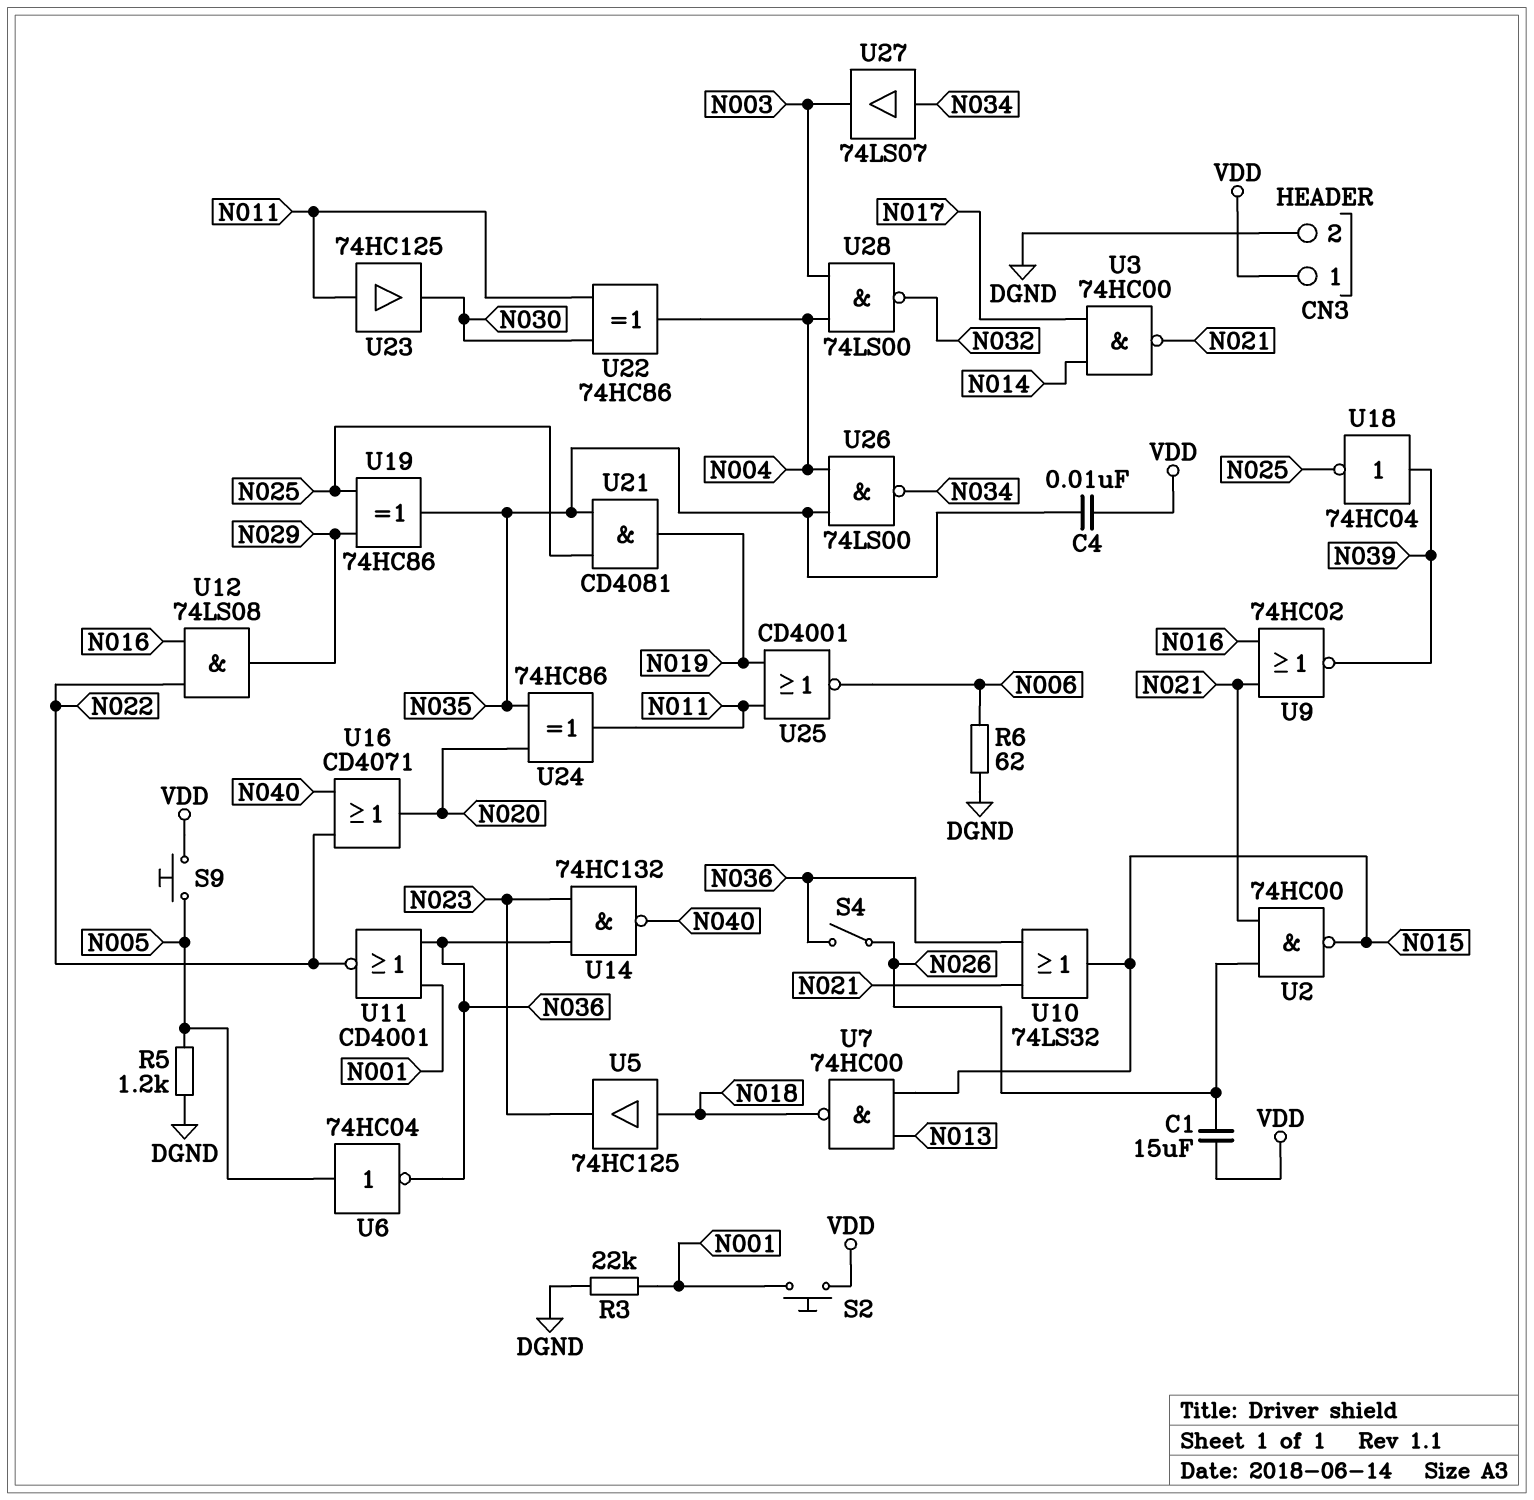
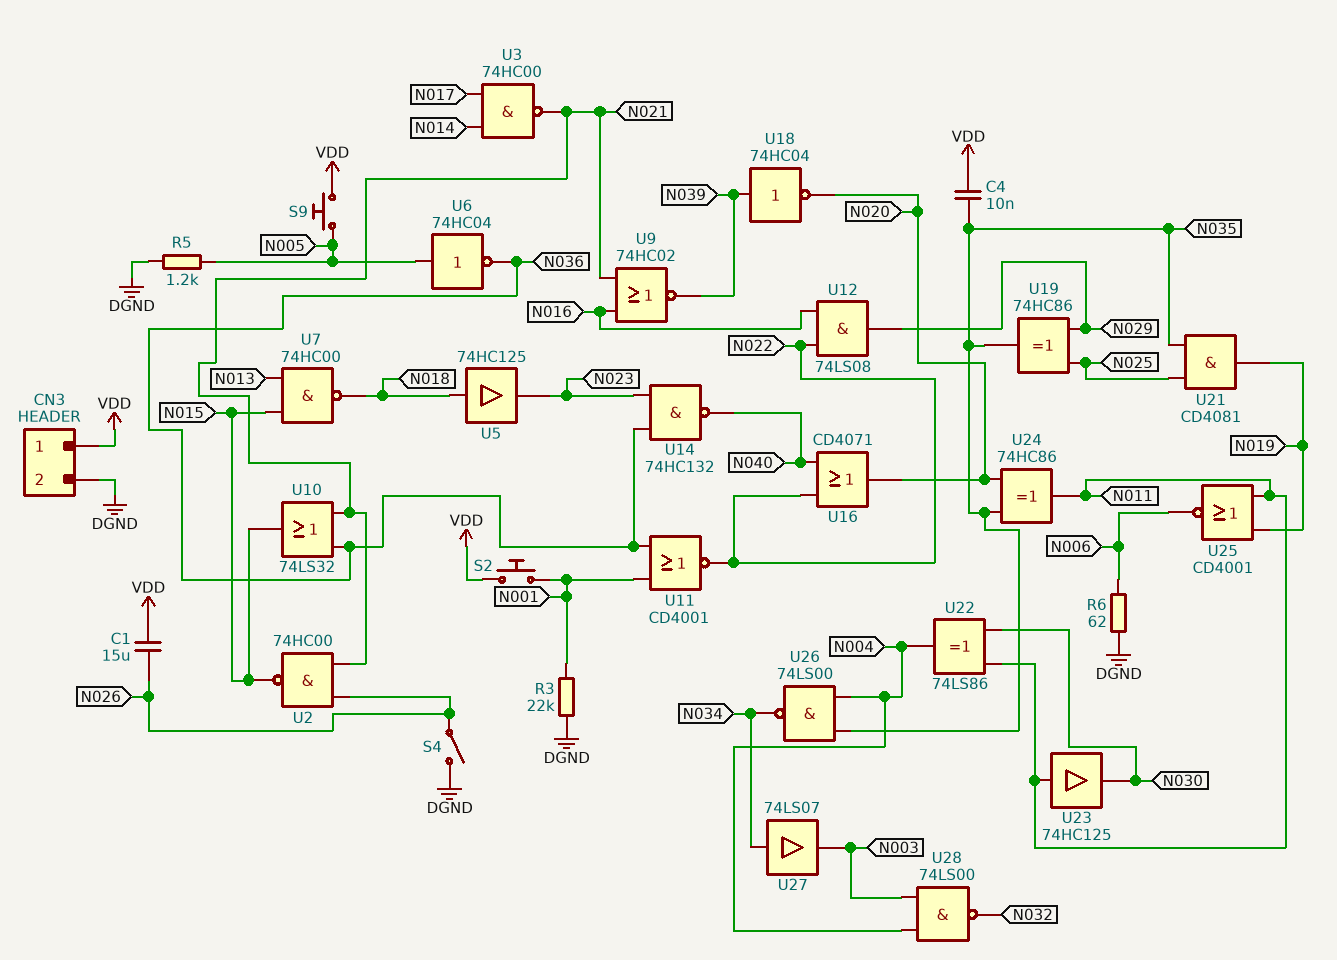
S4: switch (N026, N036) -> switch (DGND, N026)
U18: NOT 74HC04 (in N039, out N025) -> NOT 74HC04 (in N039, out N020)
U22: XOR 74HC86 (in N011, in N030, out N004) -> XOR 74LS86 (in N011, in N030, out N004)

